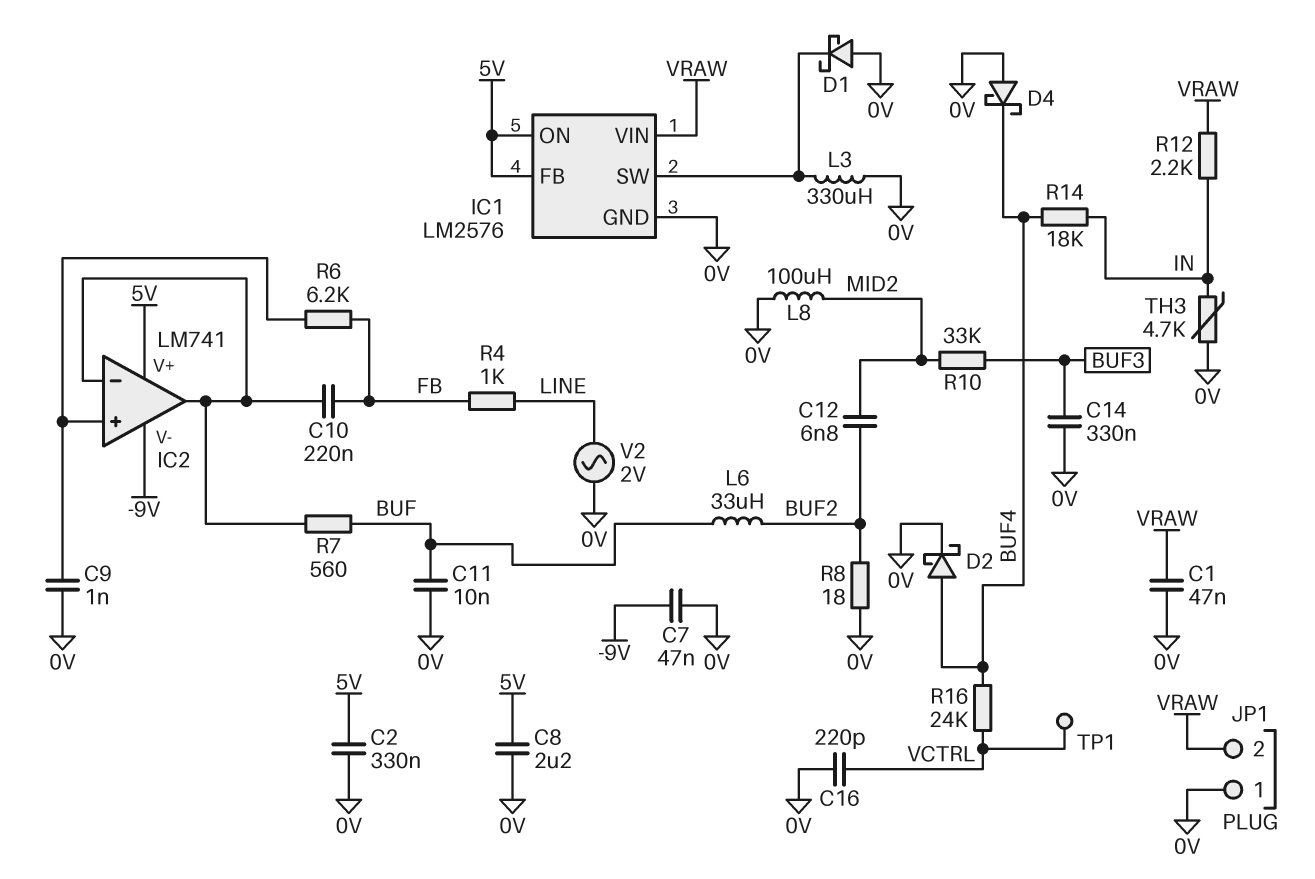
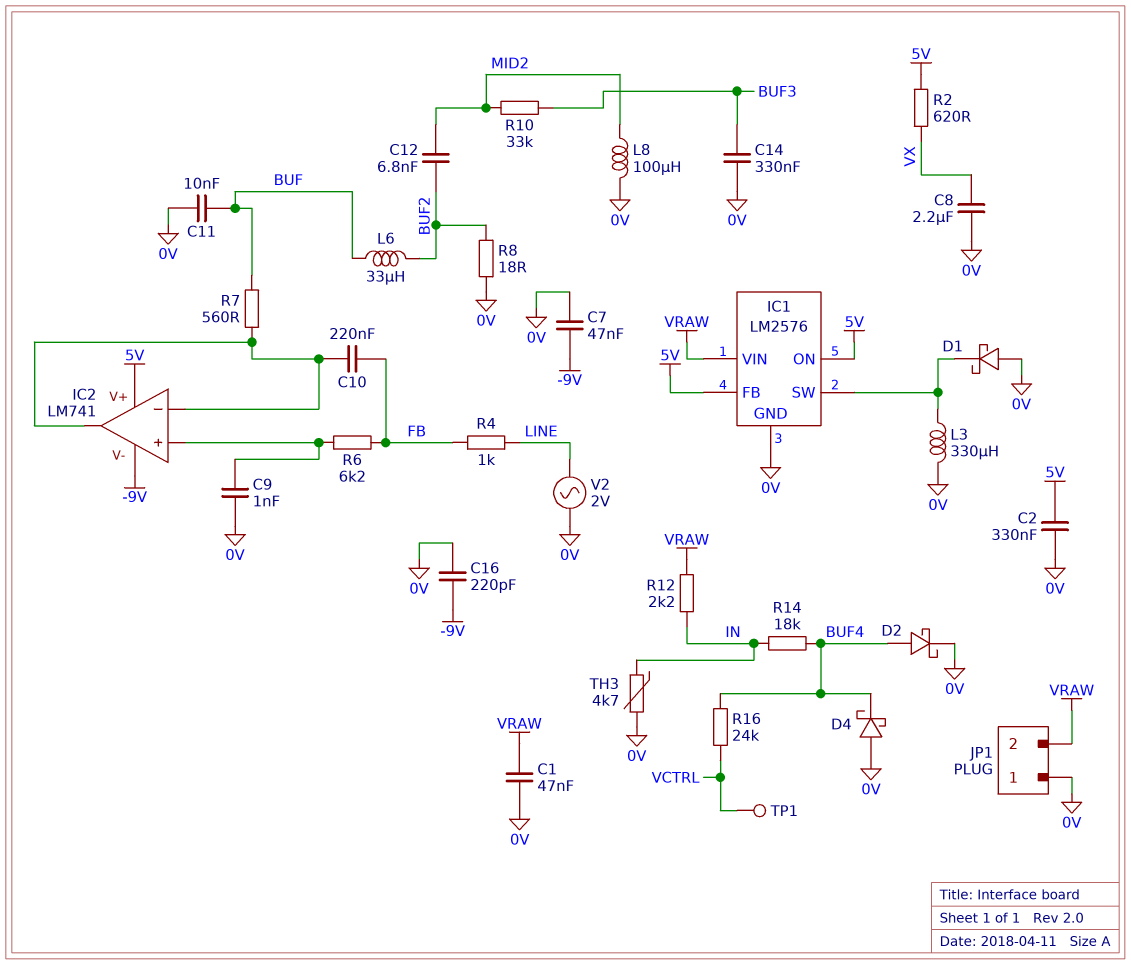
C8: 2.2uF (0V, 5V) -> 2.2uF (0V, VX)
C16: 220pF (0V, VCTRL) -> 220pF (-9V, 0V)
R2: none -> 620 (5V, VX)

